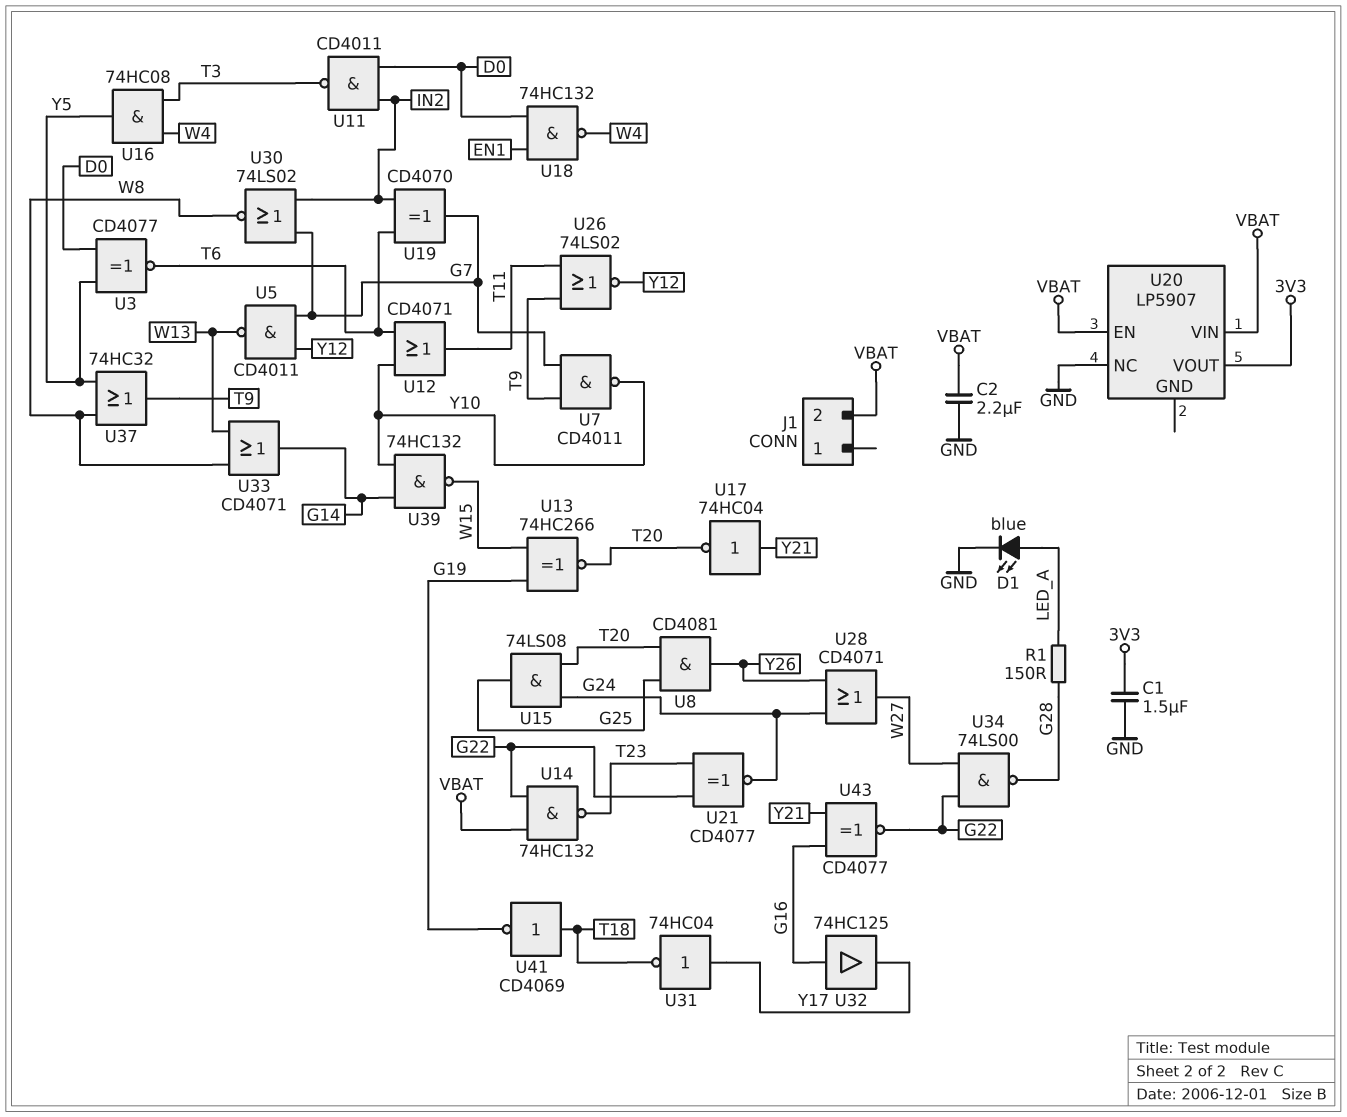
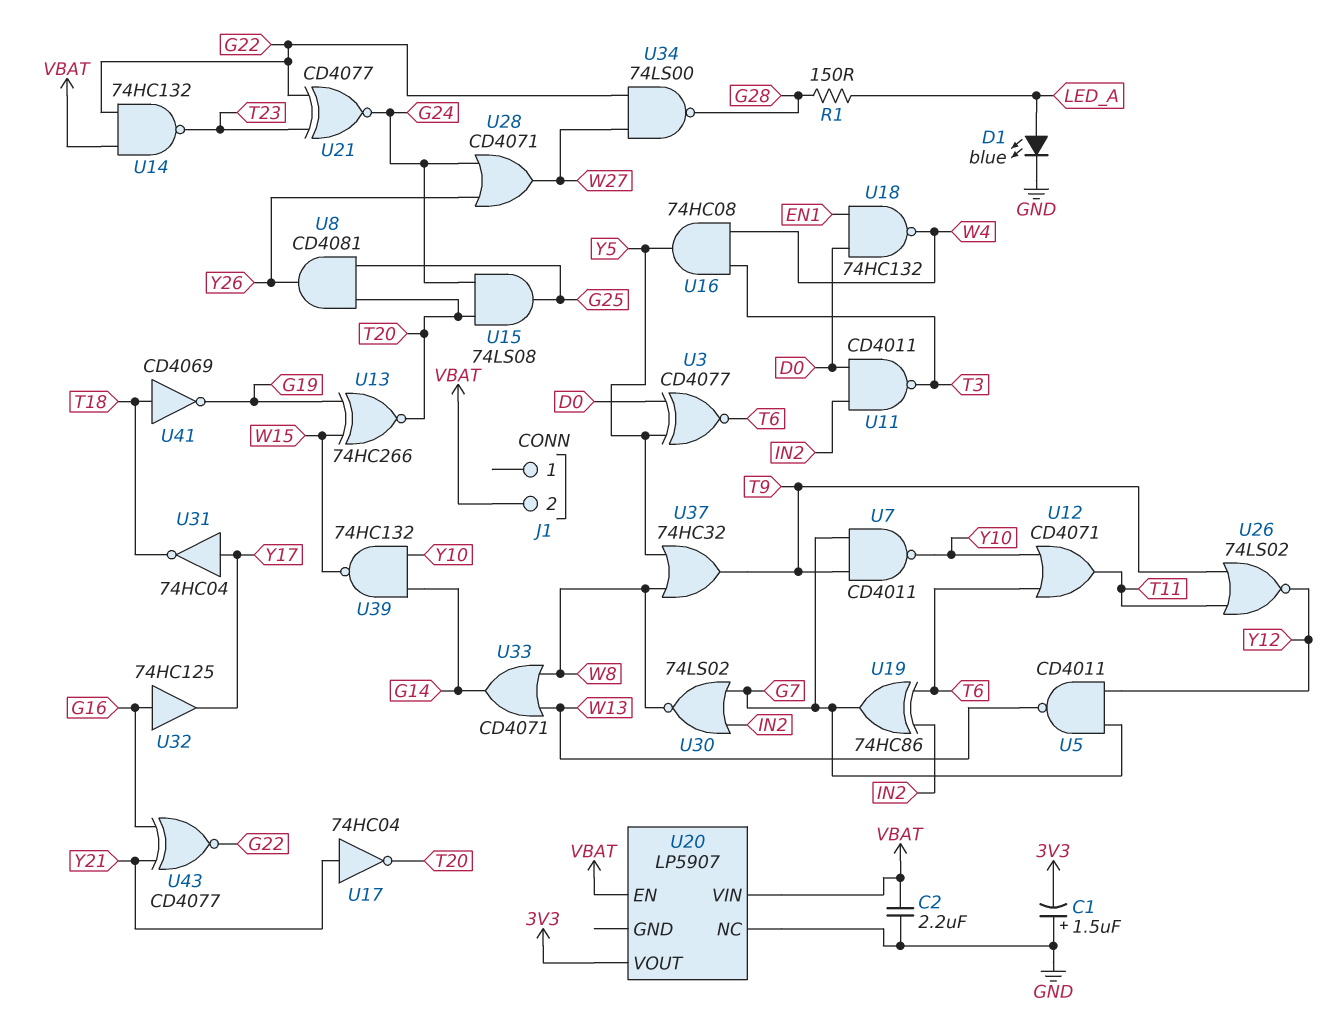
C1: 1.5uF (3V3, GND) -> 1.5uF (plus GND, minus 3V3)
U19: XOR CD4070 (in IN2, in T6, out G7) -> XOR 74HC86 (in IN2, in T6, out G7)

